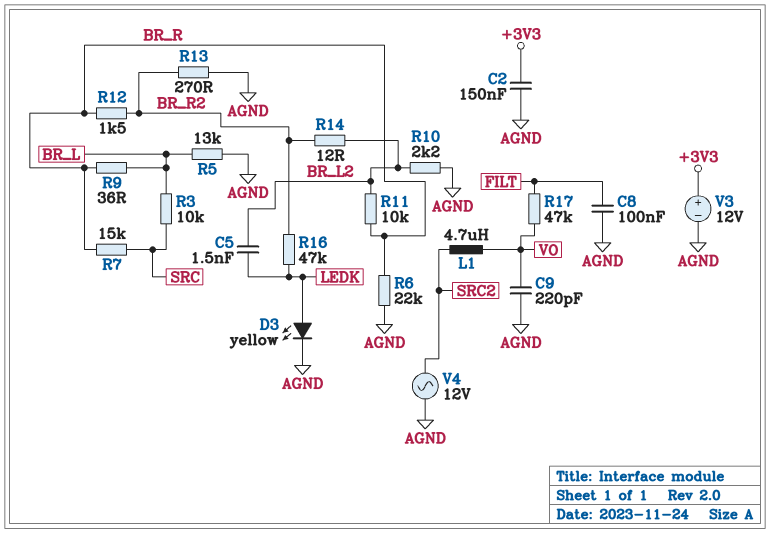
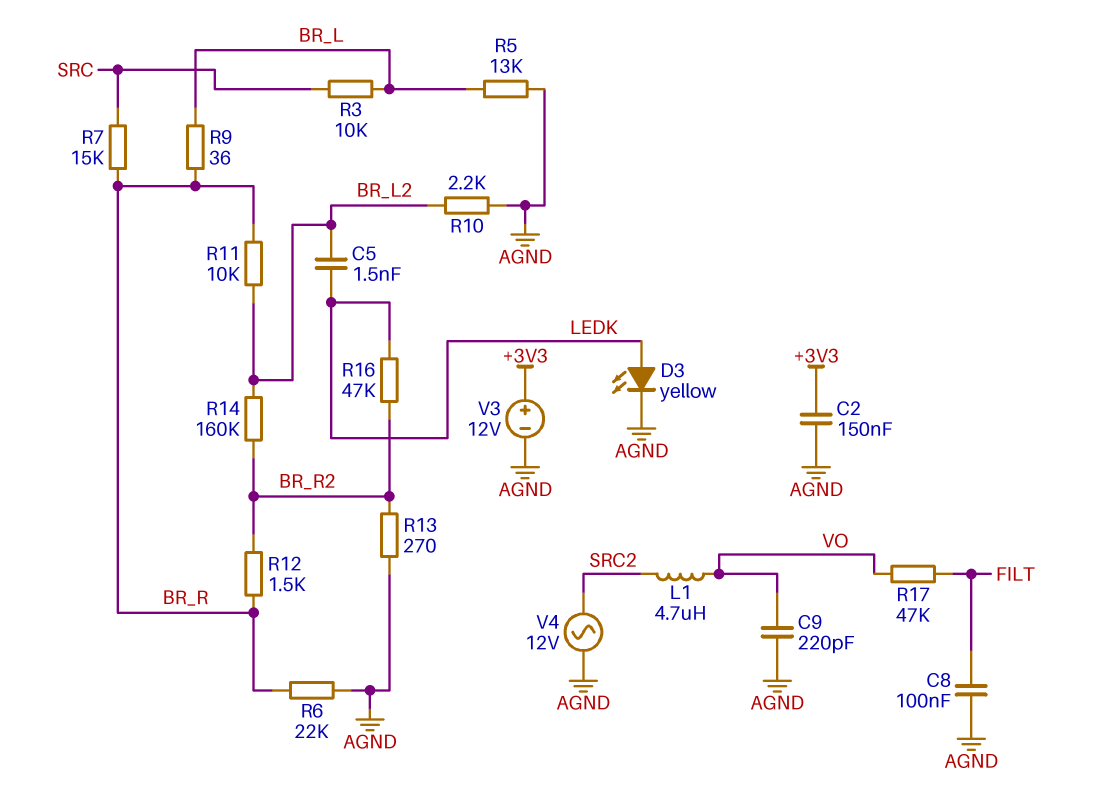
R14: 12 (BR_L2, BR_R2) -> 160k (BR_L2, BR_R2)

